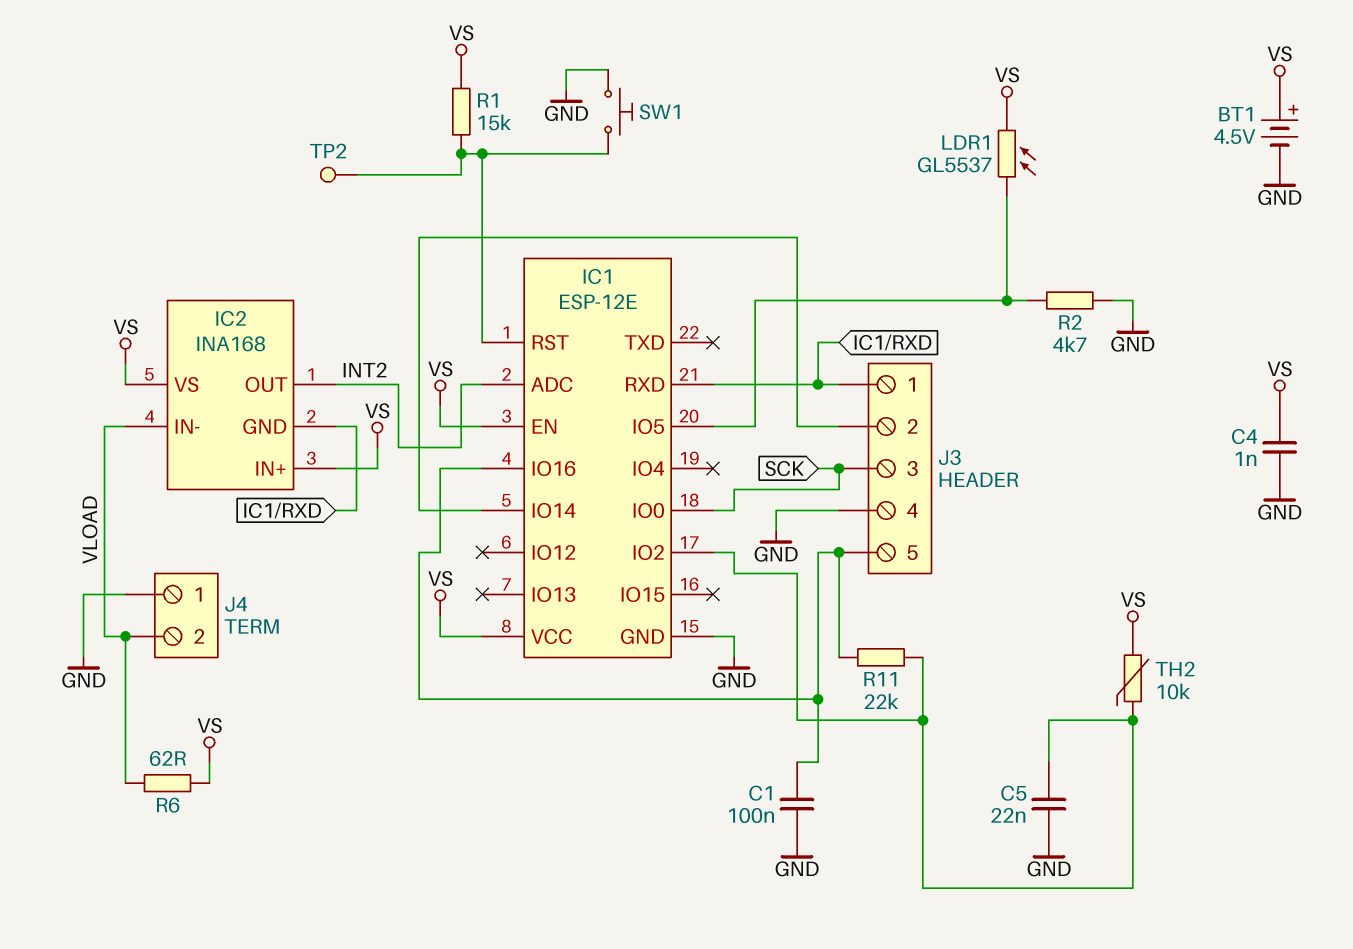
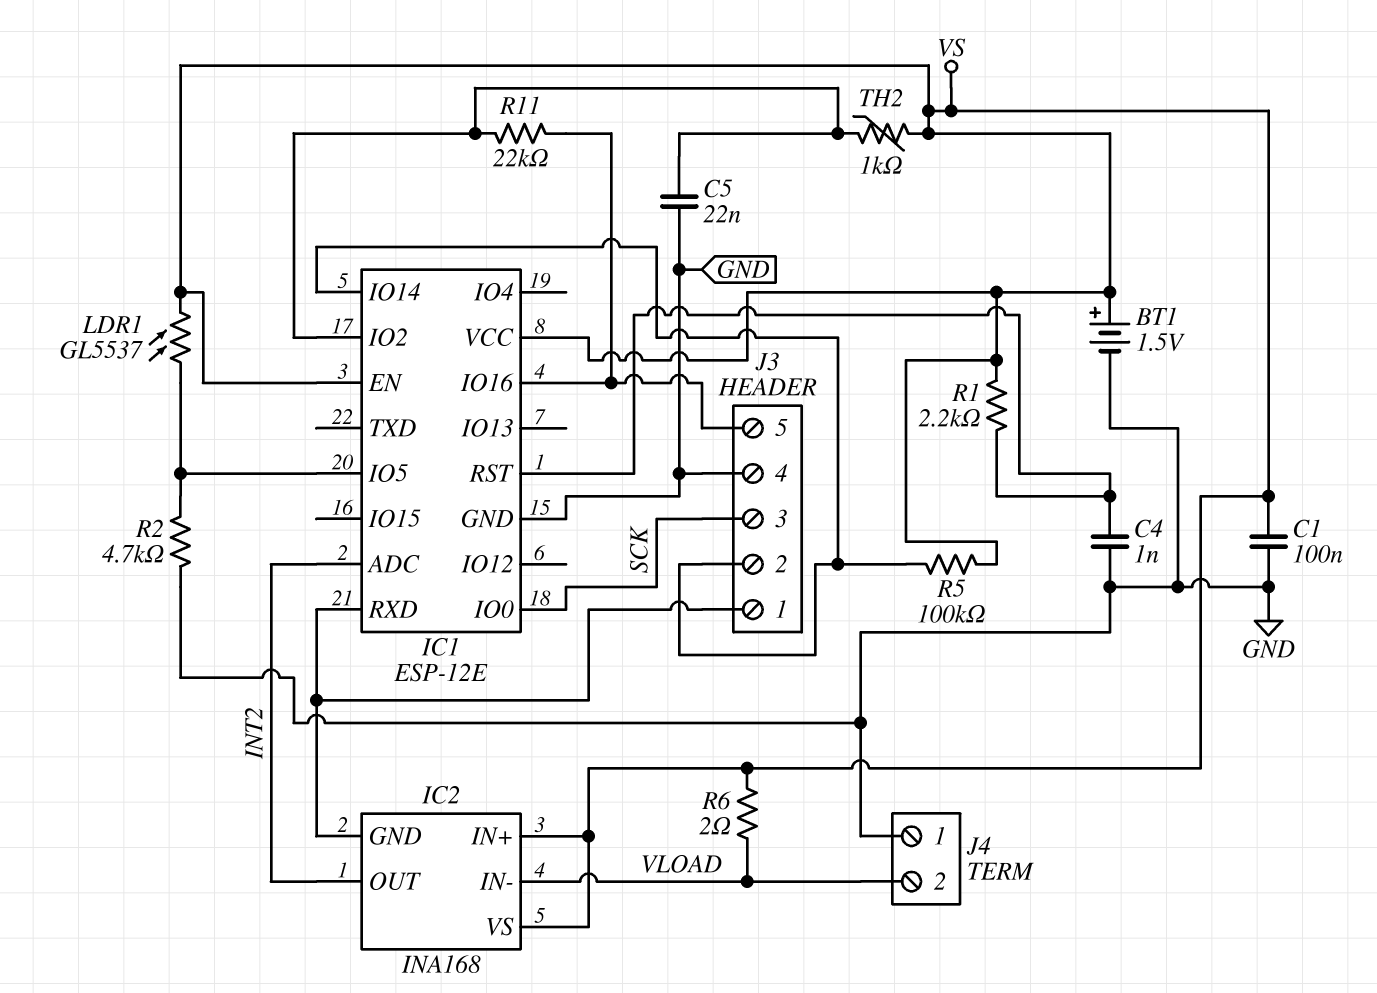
BT1: 4.5V (plus VS, minus GND) -> 1.5V (plus VS, minus GND)
C1: 100nF (GND, IC1/IO16) -> 100nF (GND, VS)
C4: 1nF (GND, VS) -> 1nF (GND, IC1/RST)
R1: 15k (IC1/RST, VS) -> 2.2k (IC1/RST, VS)
R5: none -> 100k (IC1/IO14, VS)
R6: 62 (VLOAD, VS) -> 2 (VLOAD, VS)
SW1: button (GND, IC1/RST) -> none
TH2: 10k (IC1/IO2, VS) -> 1k (IC1/IO2, VS)
TP2: test point (IC1/RST) -> none

